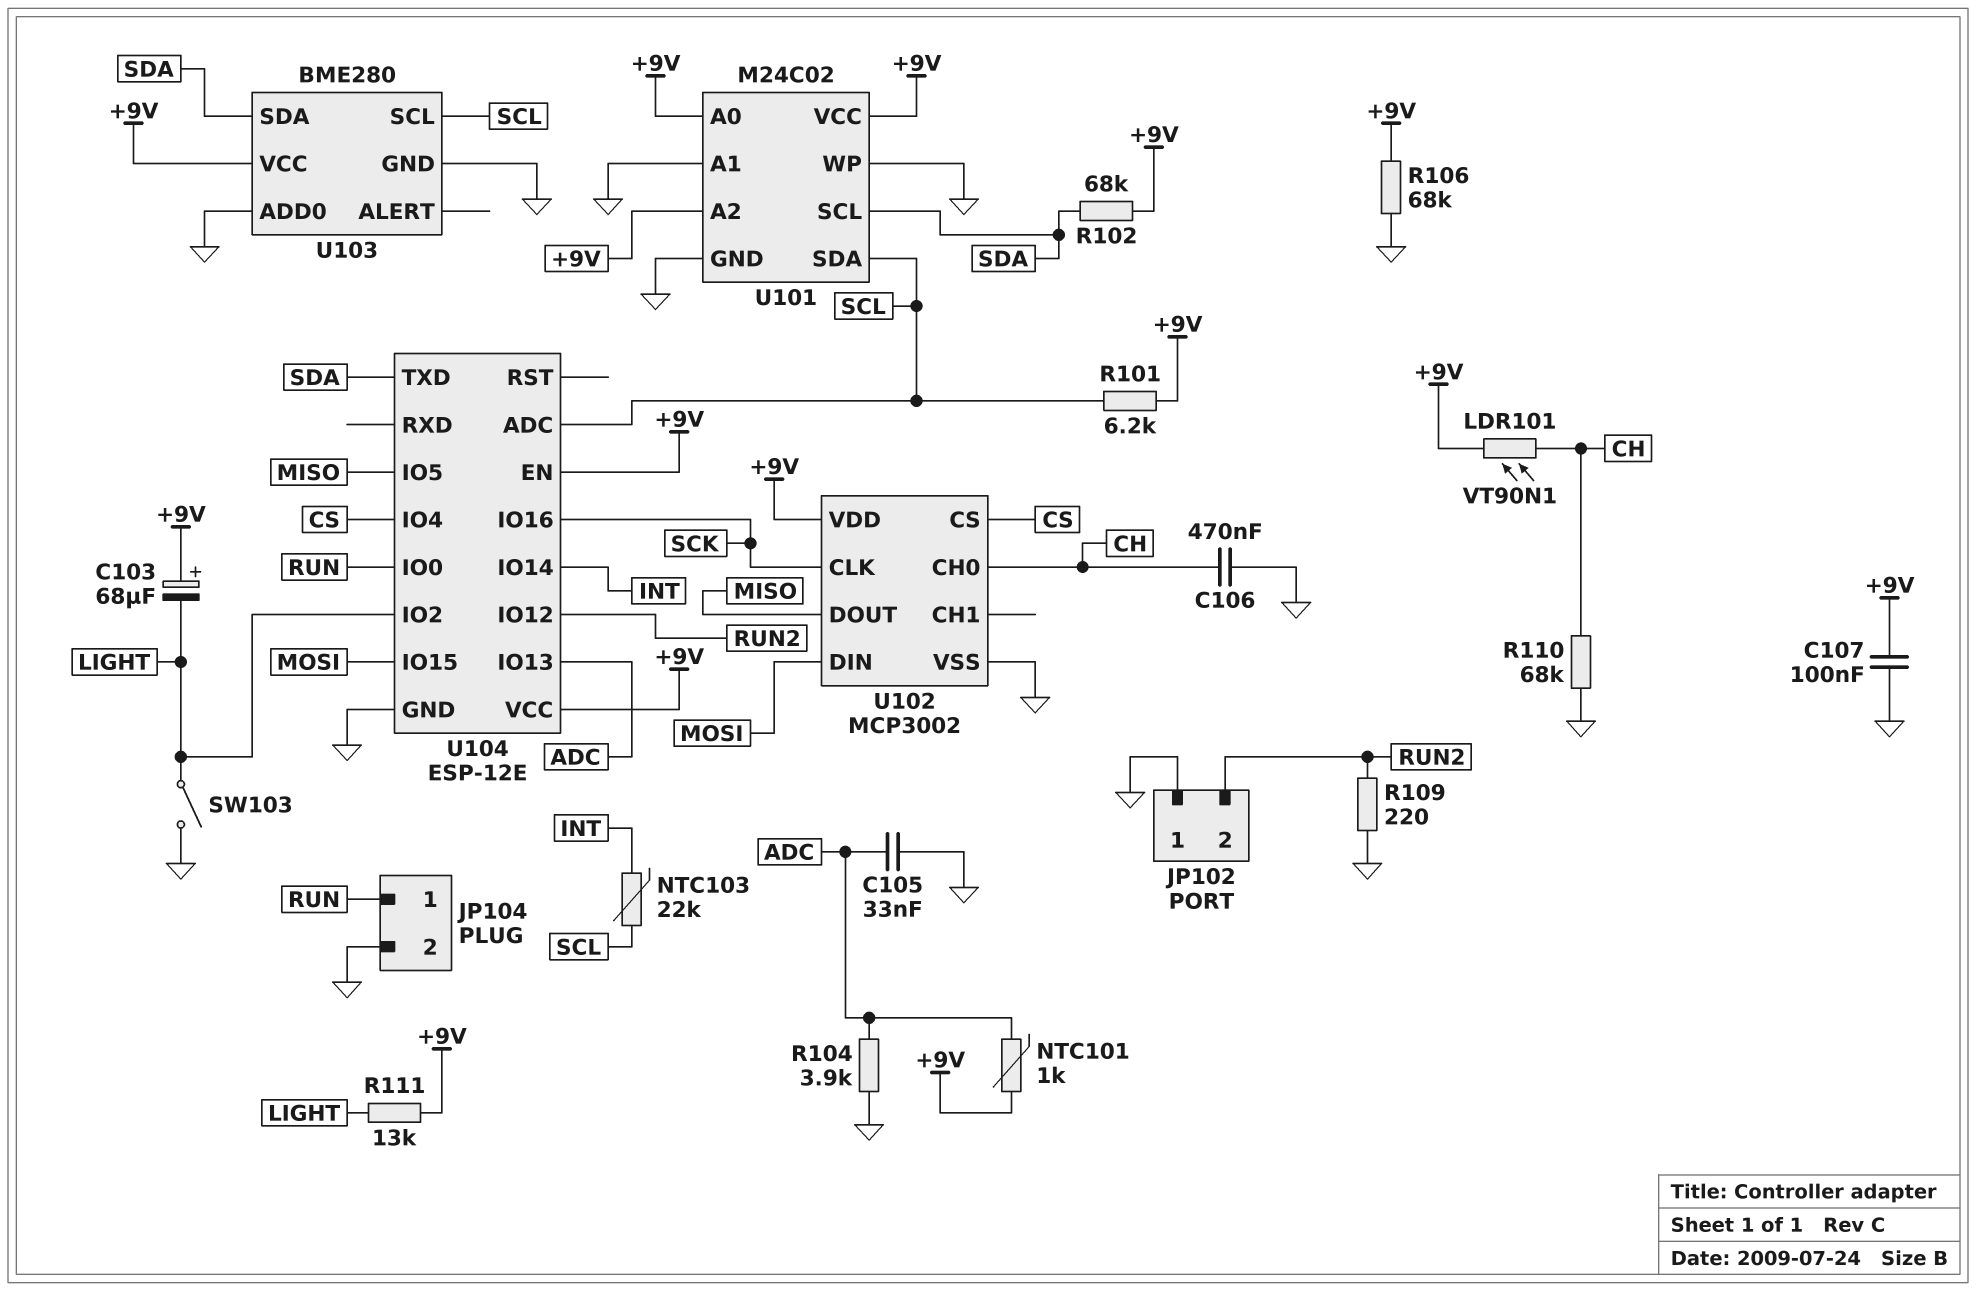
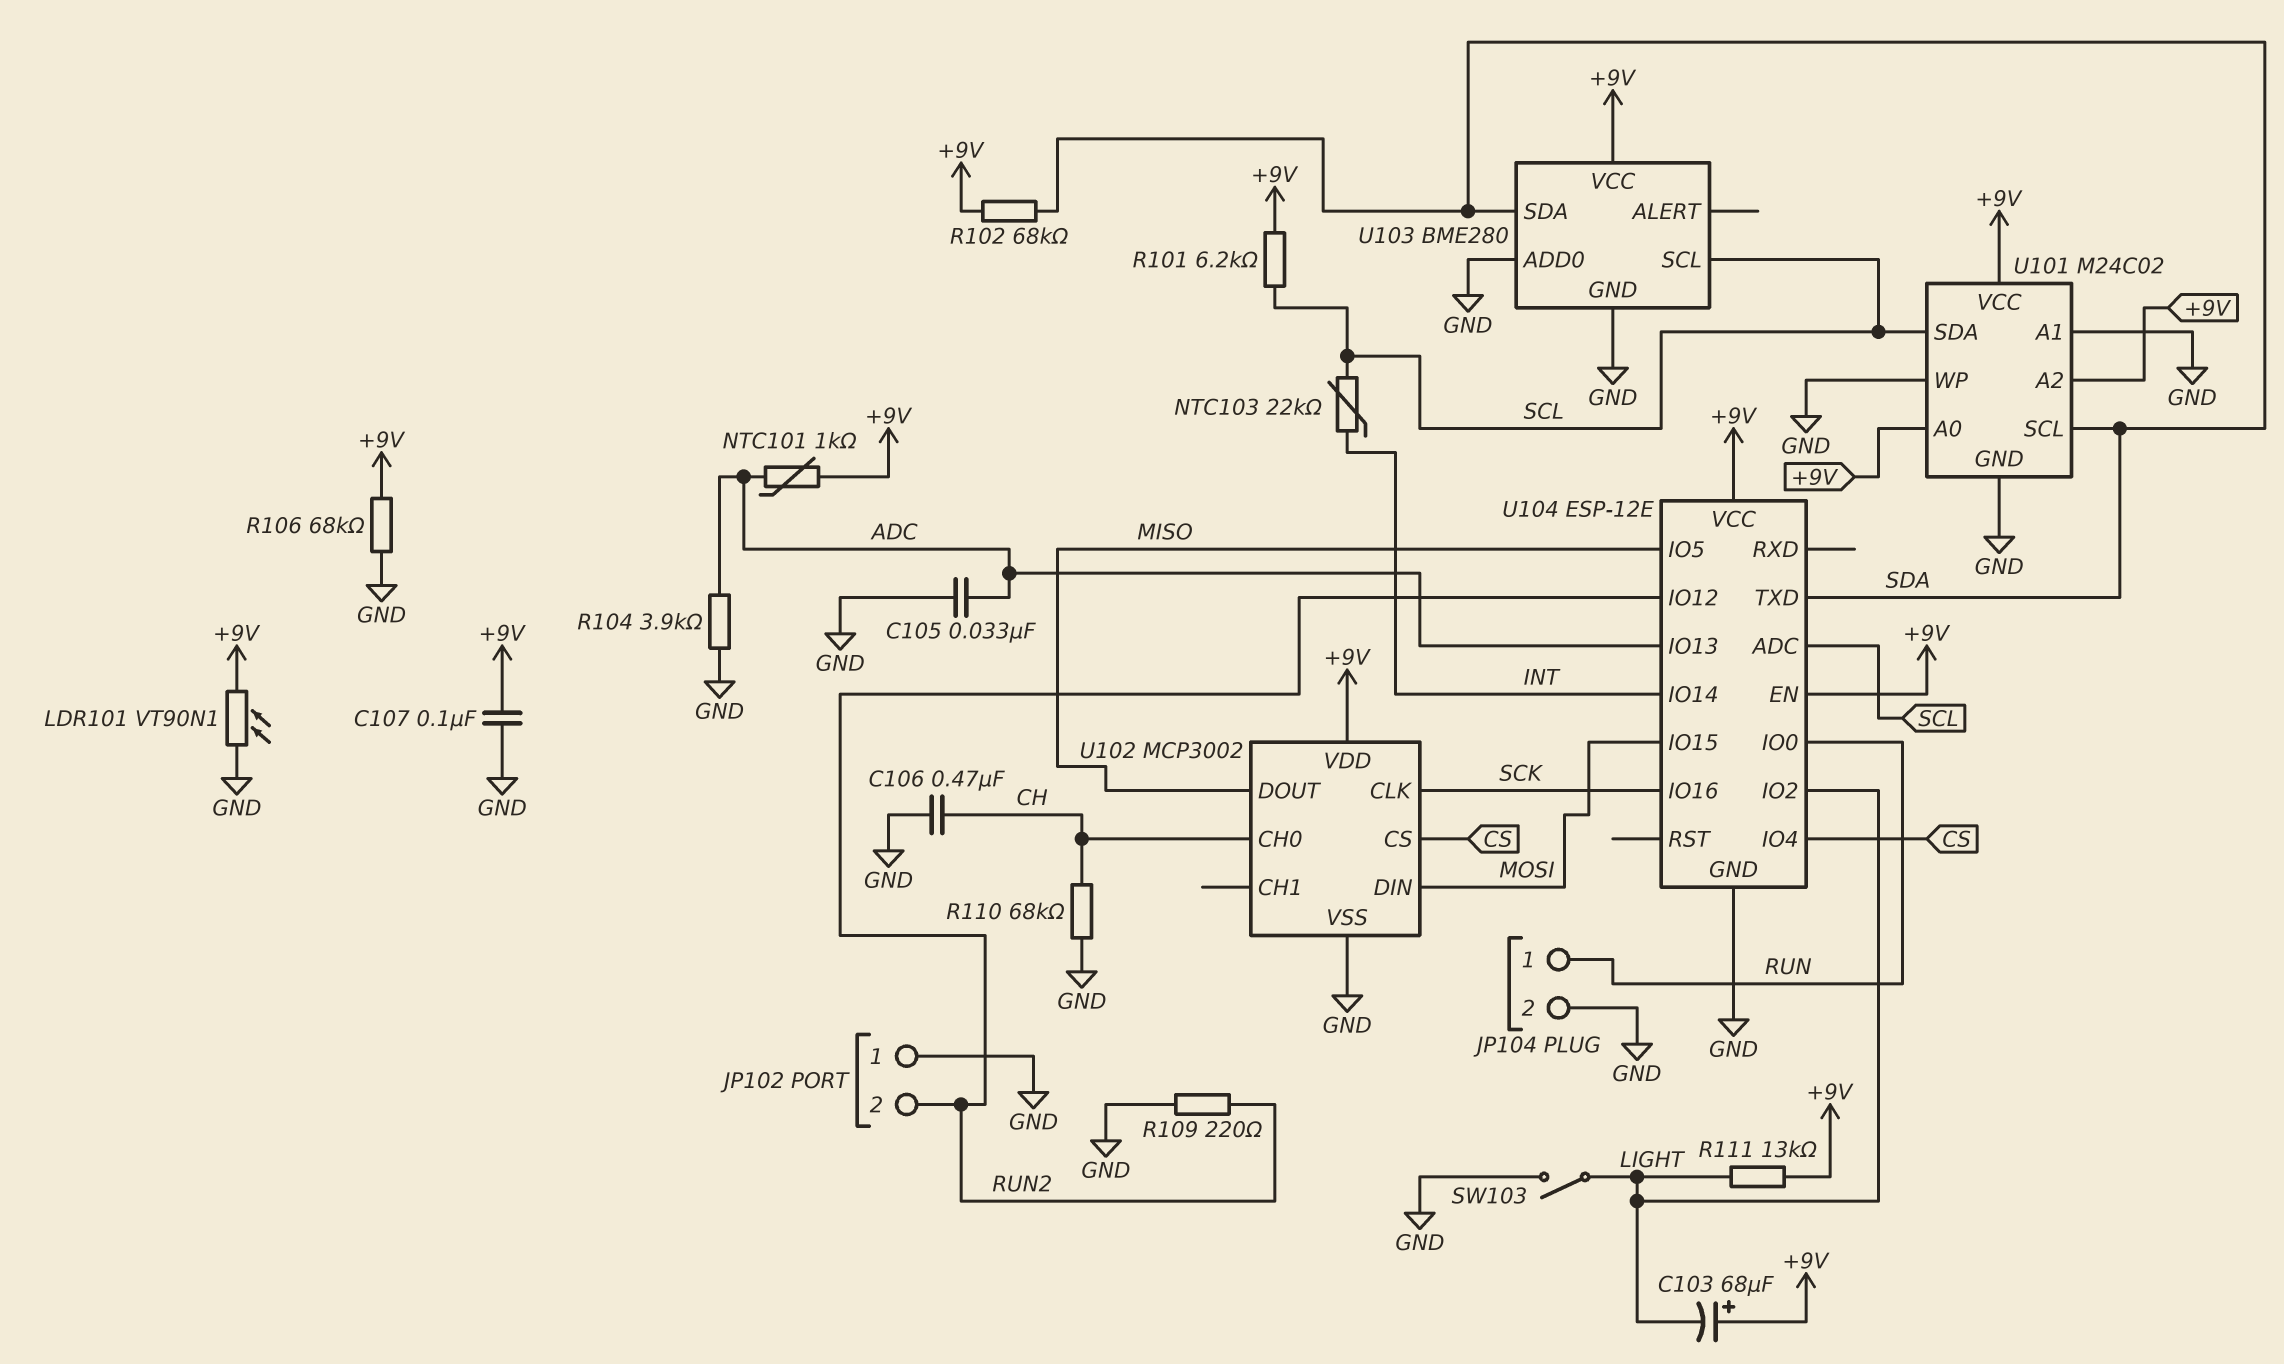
LDR101: VT90N1 (+9V, CH) -> VT90N1 (+9V, GND)

